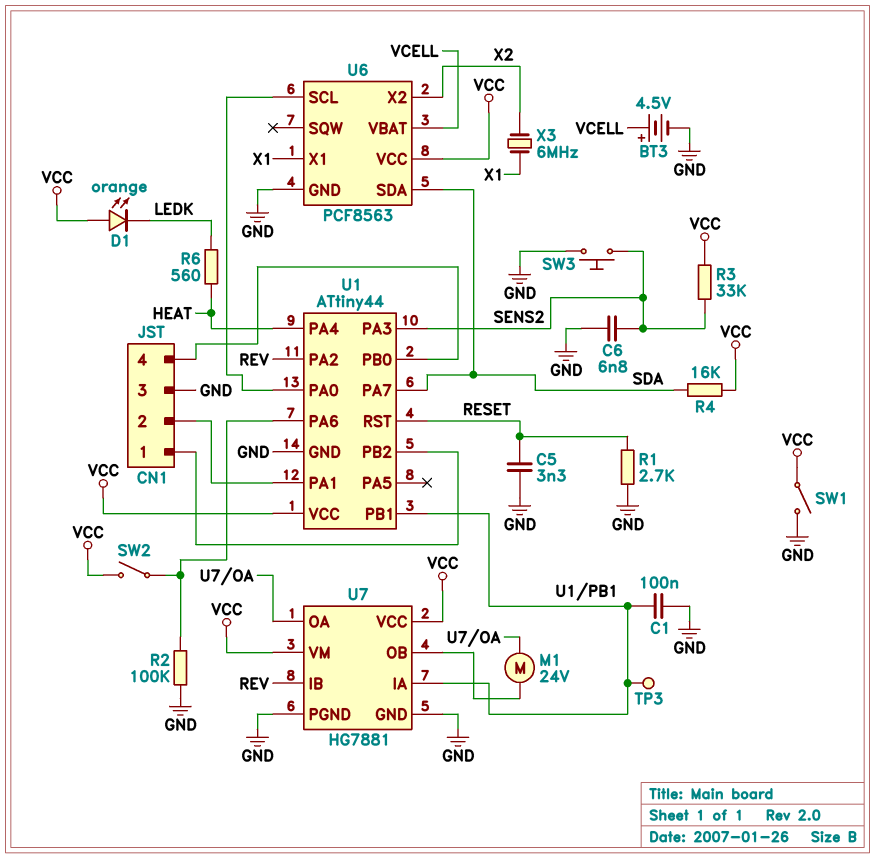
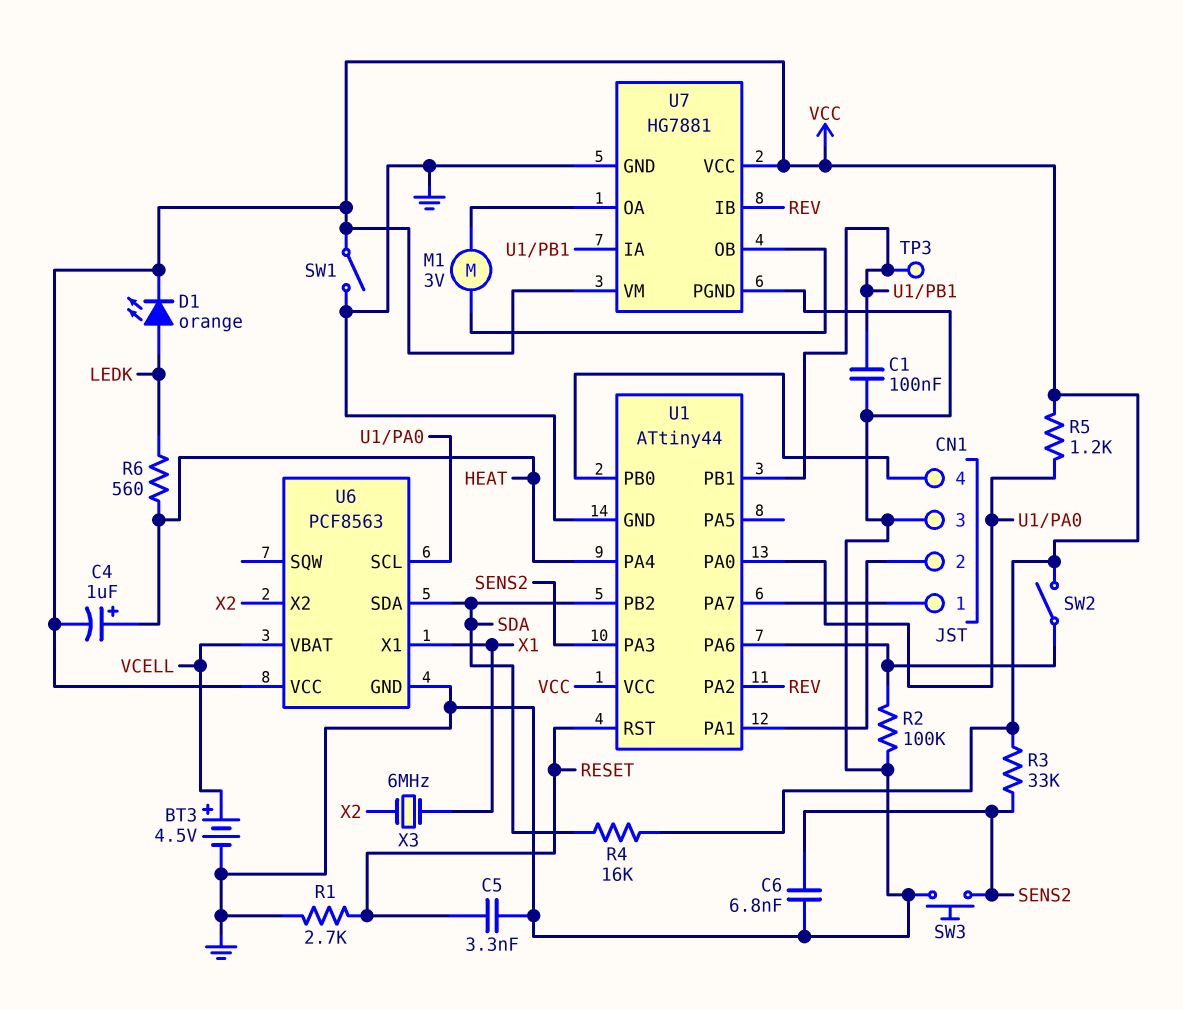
C4: none -> 1uF (plus HEAT, minus VCC)
D1: LED orange (A VCC, K LEDK) -> LED orange (A LEDK, K VCC)
M1: motor 24V (U7/OA, U7/OB) -> motor 3V (U7/OA, U7/OB)
R5: none -> 1.2k (U1/PA0, VCC)
U1 pin PA7: SDA -> CN1/1
U1 pin PB2: CN1/1 -> SDA

